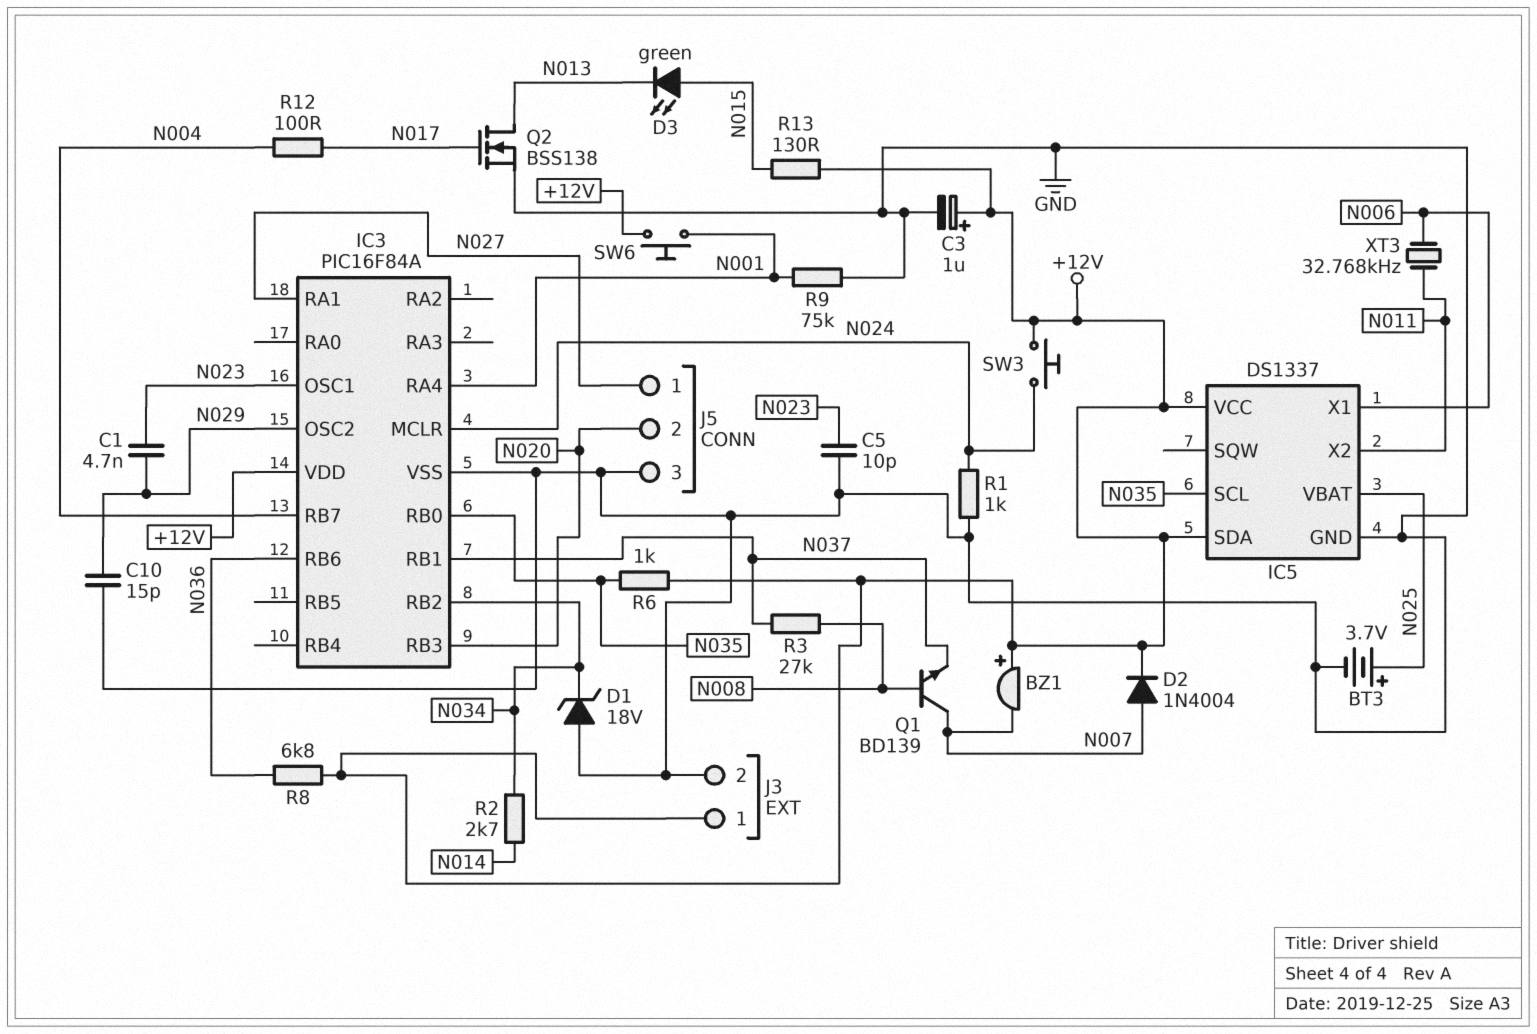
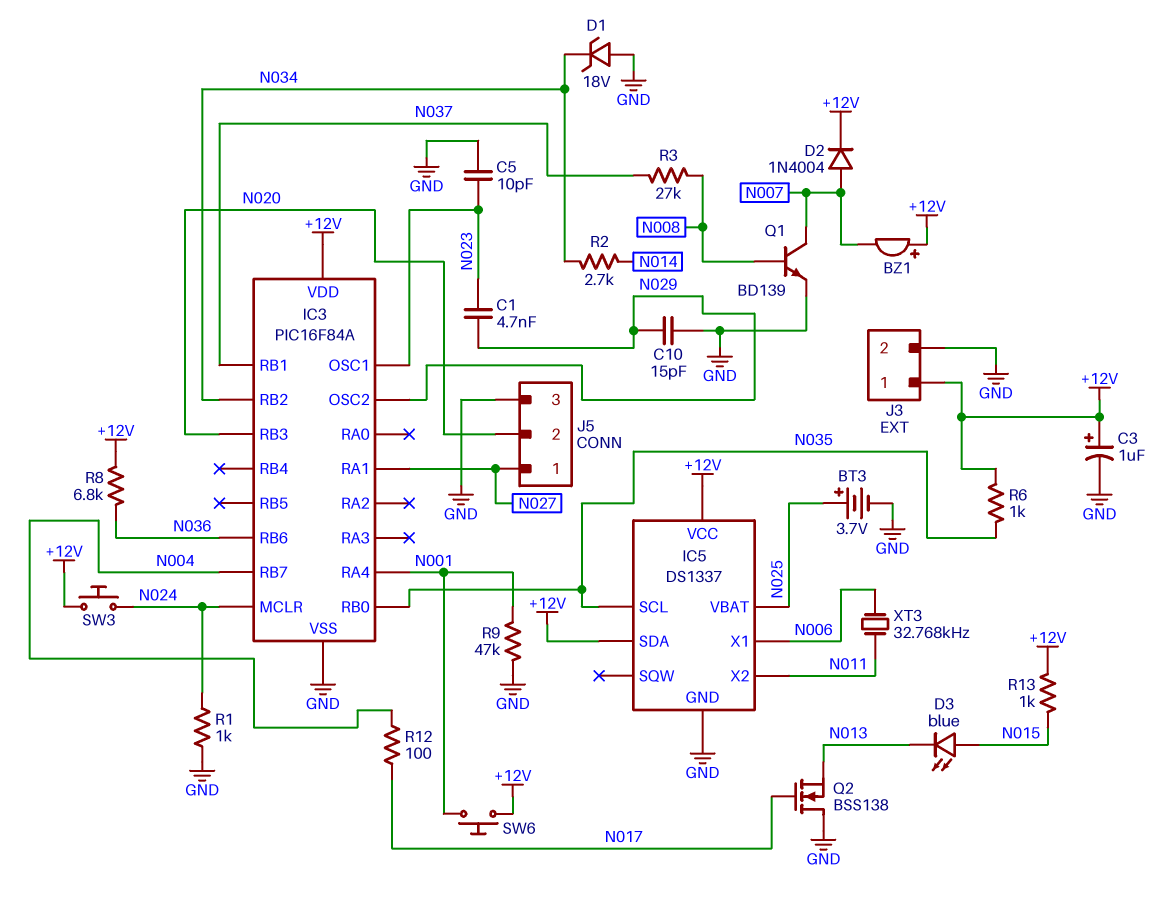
D3: LED green (A N015, K N013) -> LED blue (A N015, K N013)
Q1: NPN BD139 (B N008, C N007, E N037) -> NPN BD139 (B N008, C N007, E GND)
Q2: NMOS BSS138 (G N017, D N013, S GND) -> NMOS BSS138 (G N017, D GND, S N013)
R9: 75k (GND, N001) -> 47k (GND, N001)
R13: 130 (+12V, N015) -> 1k (+12V, N015)

